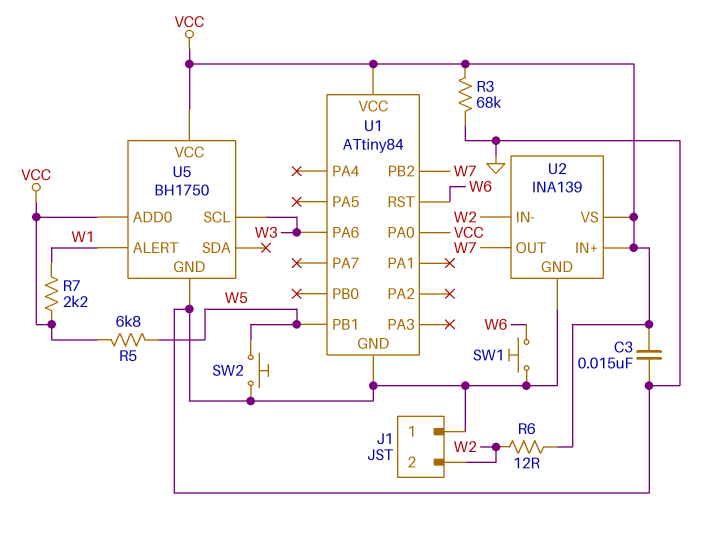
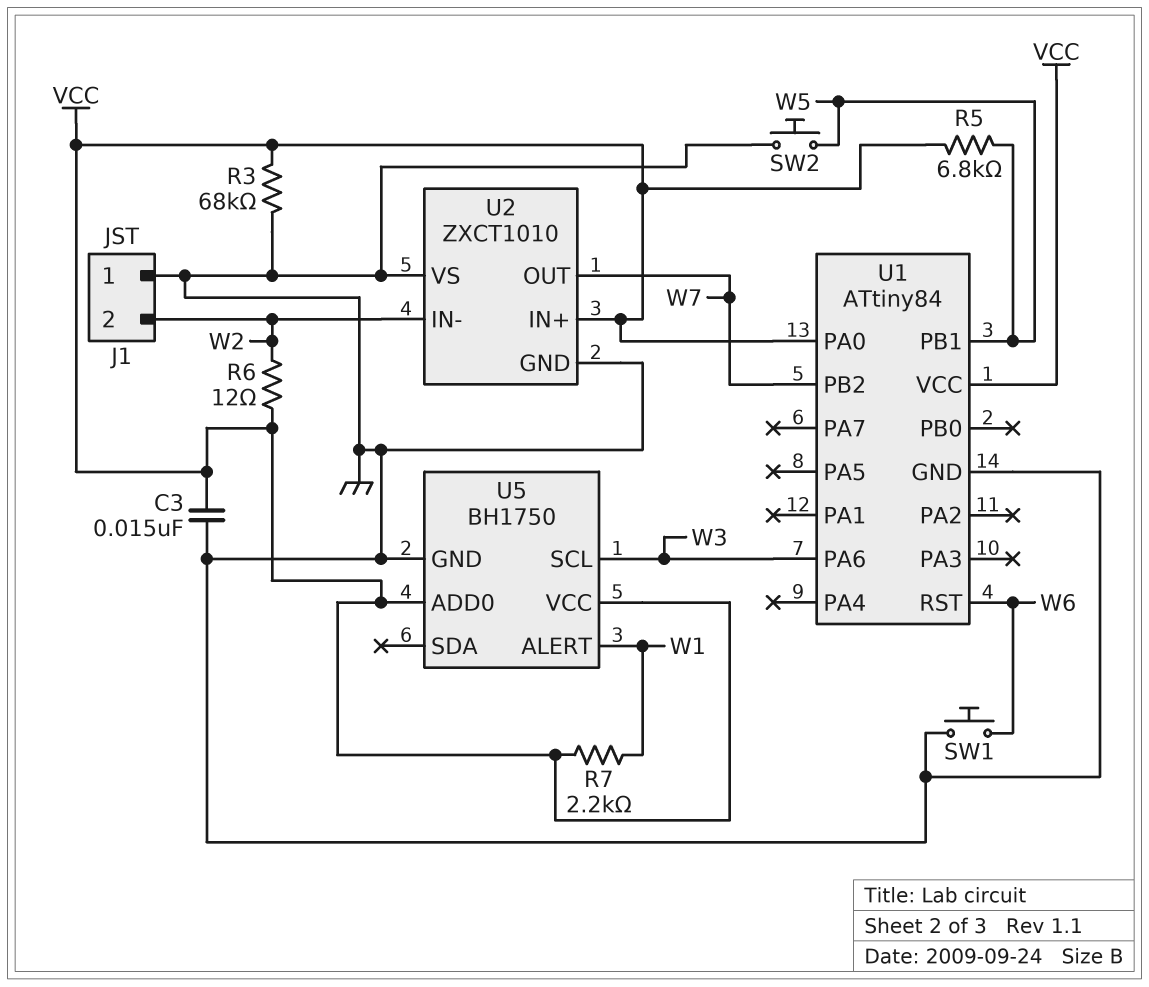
U2: INA139 -> ZXCT1010
U2 pin VS: VCC -> GND

